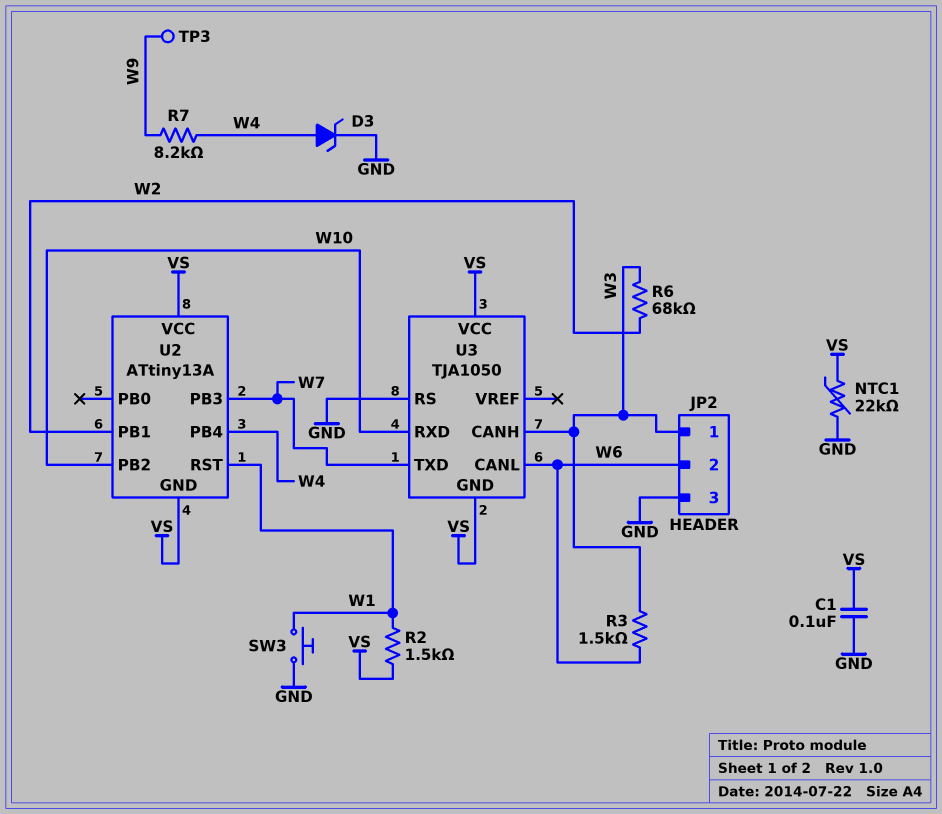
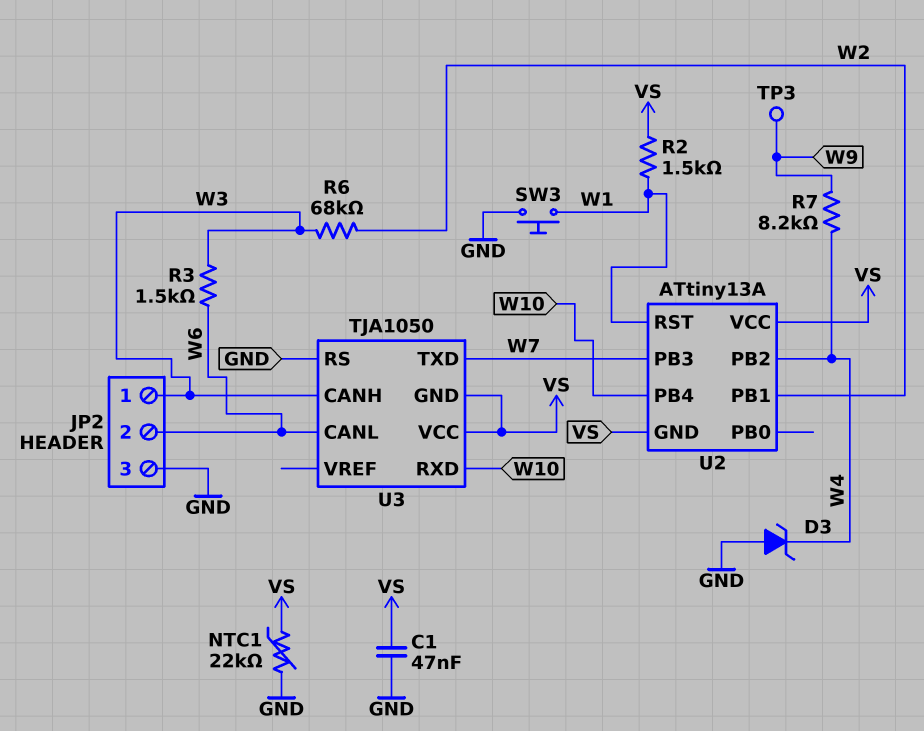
C1: 100nF (GND, VS) -> 47nF (GND, VS)
D3: zener (A W4, K GND) -> zener (A GND, K W4)
U2 pin PB2: W10 -> W4
U2 pin PB4: W4 -> W10

